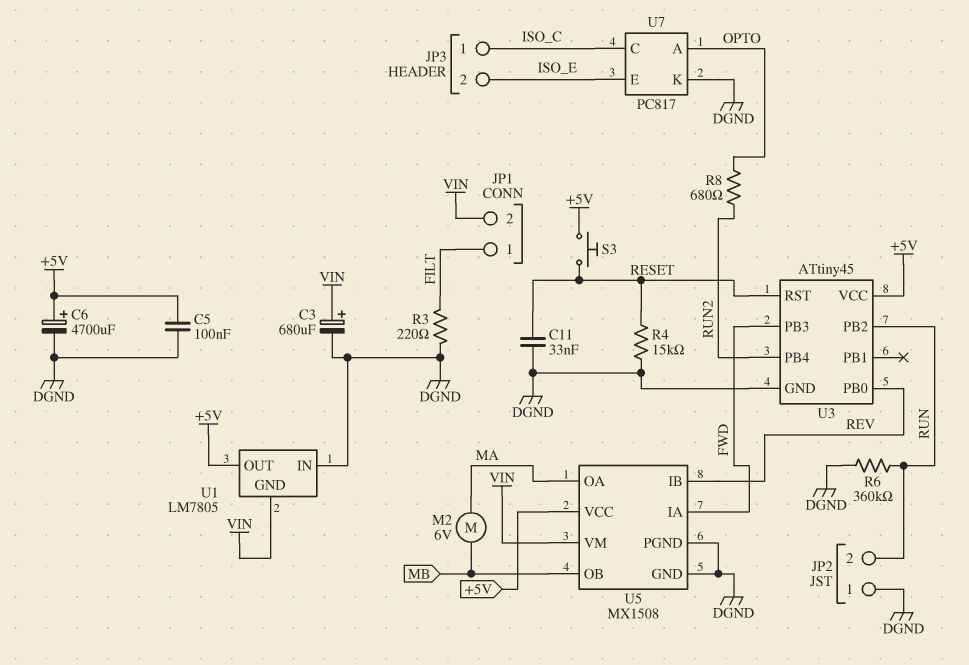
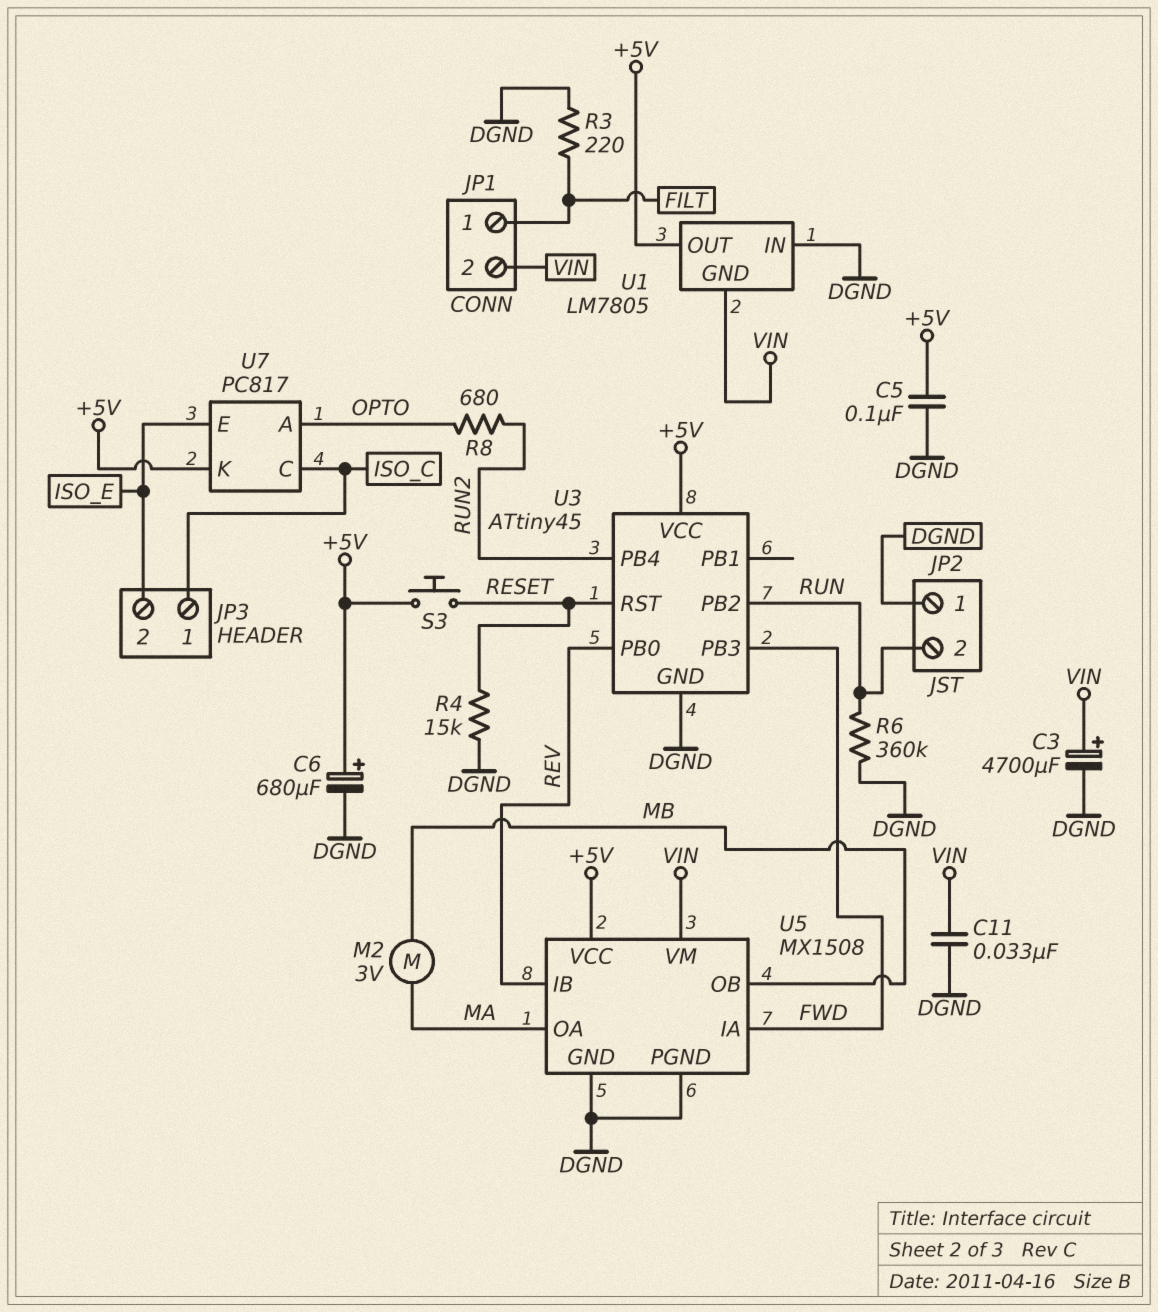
C3: 680uF (plus VIN, minus DGND) -> 4700uF (plus VIN, minus DGND)
C6: 4700uF (plus +5V, minus DGND) -> 680uF (plus +5V, minus DGND)
C11: 33nF (DGND, RESET) -> 33nF (DGND, VIN)
M2: motor 6V (MA, MB) -> motor 3V (MA, MB)
U7 pin K: DGND -> +5V

